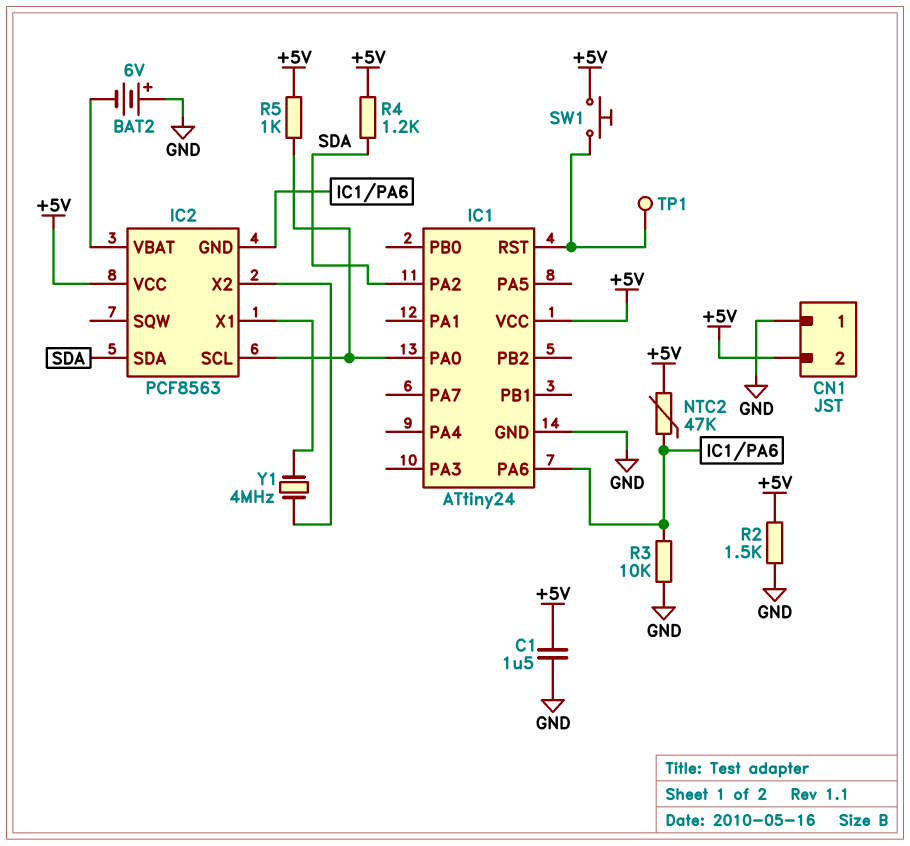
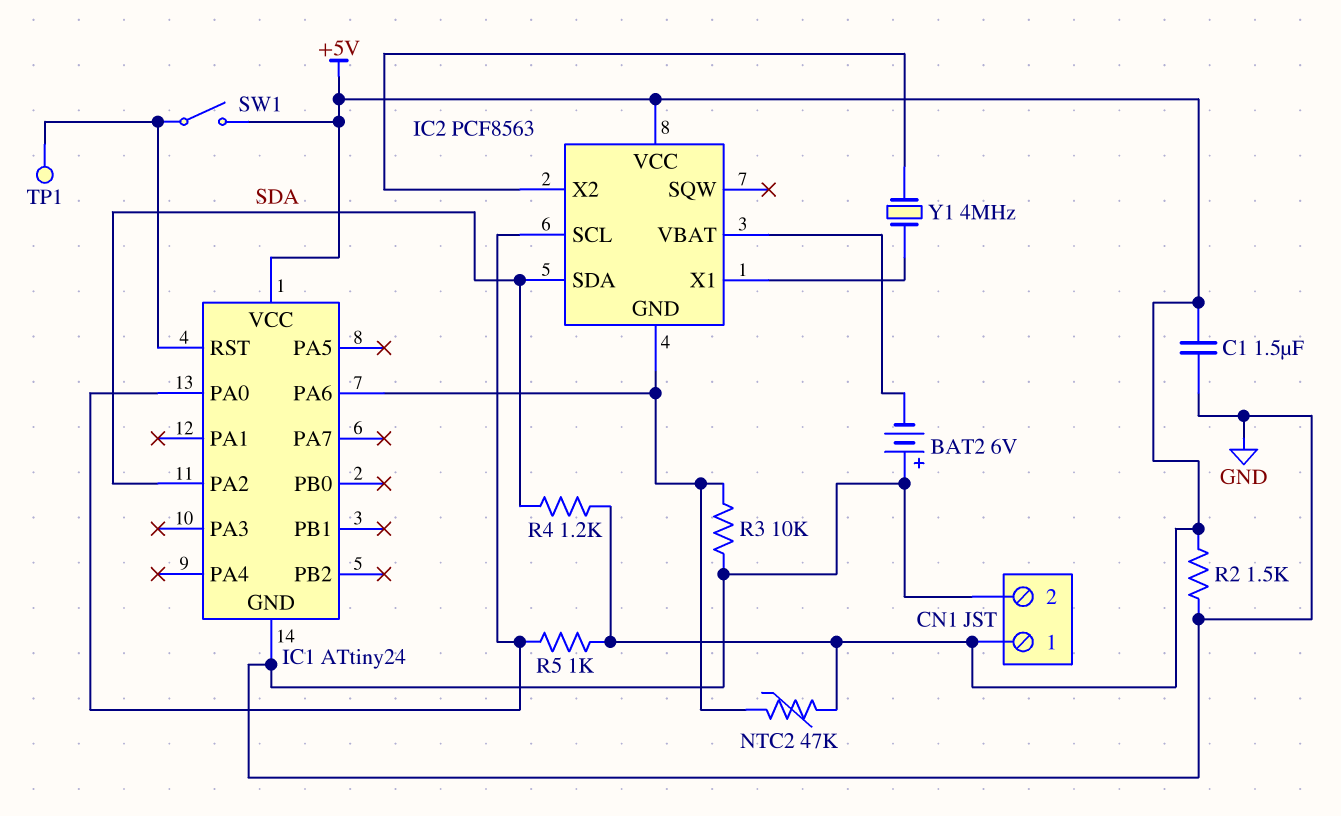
CN1 pin 1: GND -> +5V
CN1 pin 2: +5V -> GND
SW1: button (+5V, IC1/RST) -> switch (+5V, IC1/RST)

